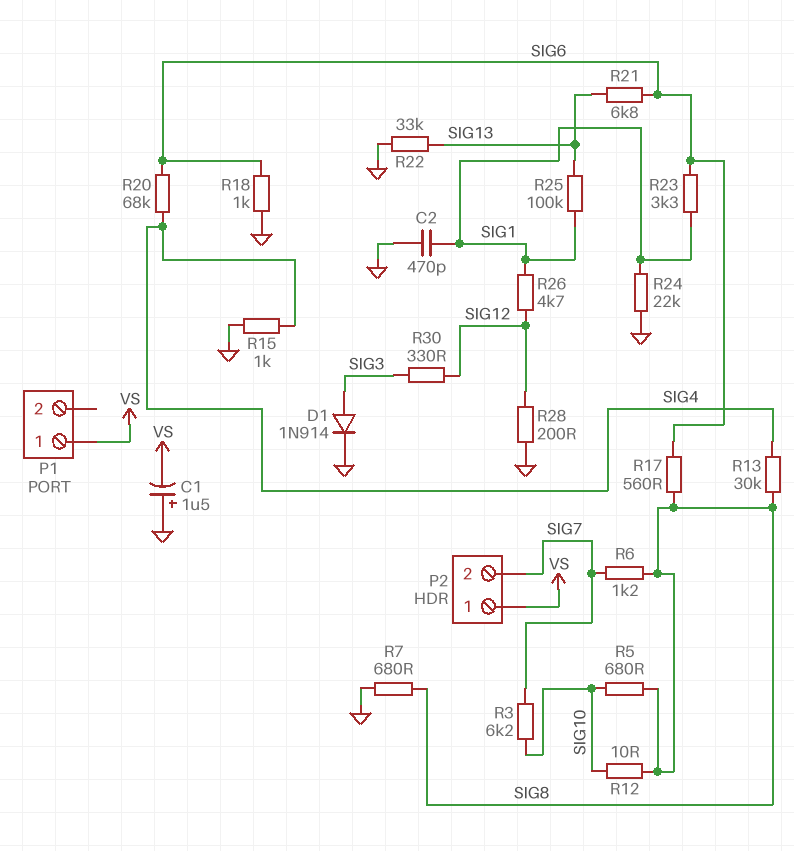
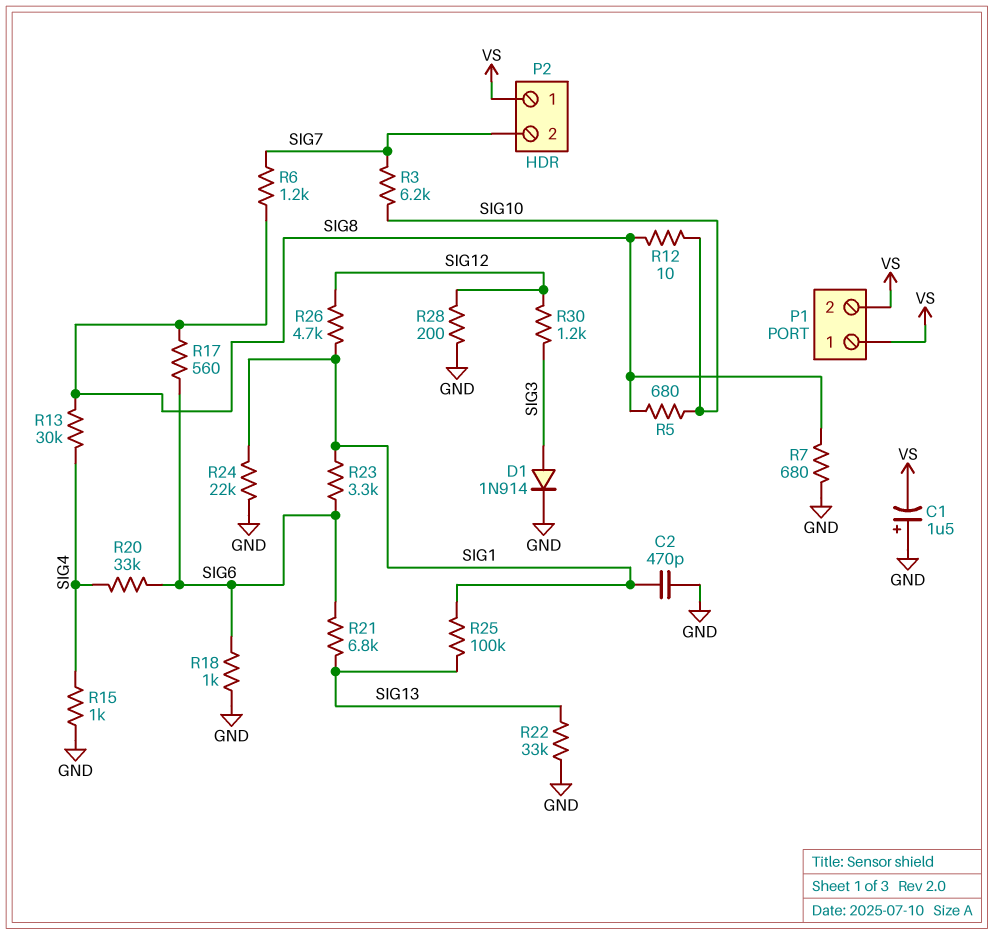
P1 pin 2: none -> VS
R20: 68k (SIG4, SIG6) -> 33k (SIG4, SIG6)
R30: 330 (SIG3, SIG12) -> 1.2k (SIG3, SIG12)

